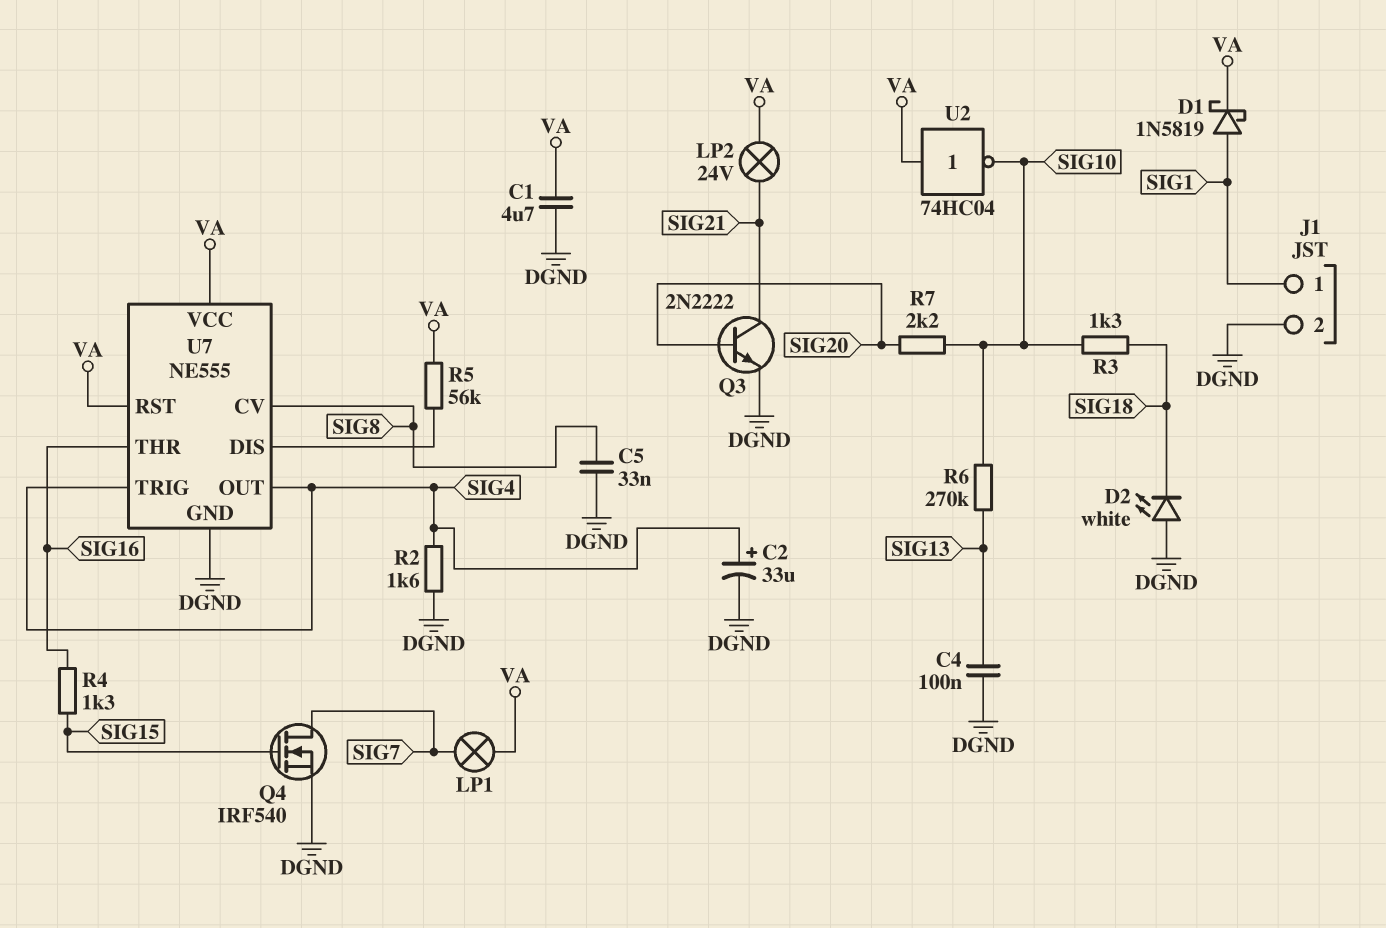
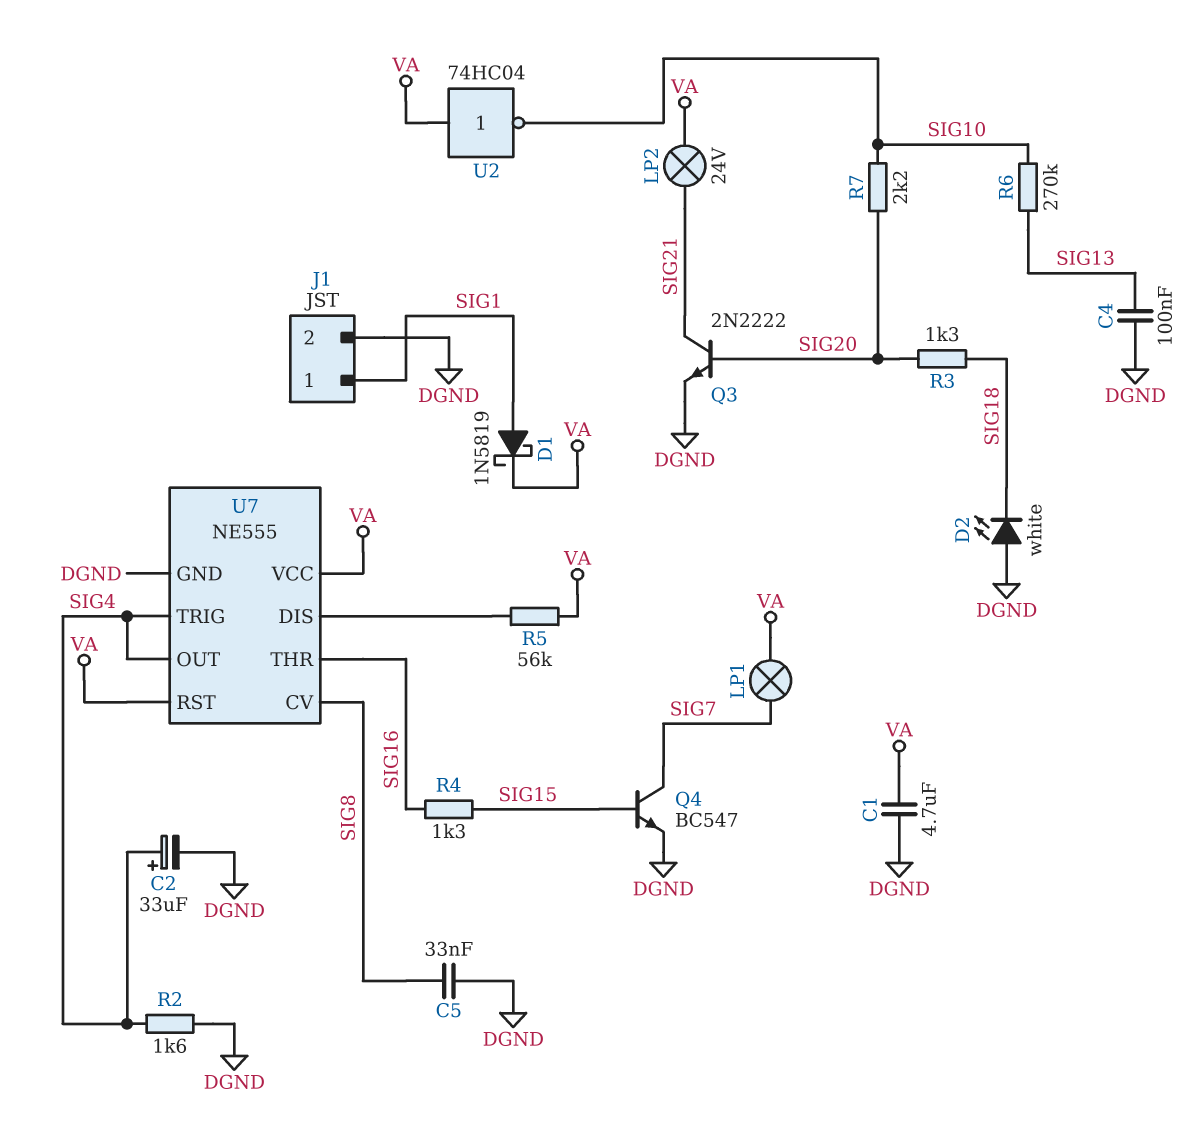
Q4: NMOS IRF540 (G SIG15, D SIG7, S DGND) -> NPN BC547 (B SIG15, C SIG7, E DGND)
R3: 1.3k (SIG10, SIG18) -> 1.3k (SIG18, SIG20)

